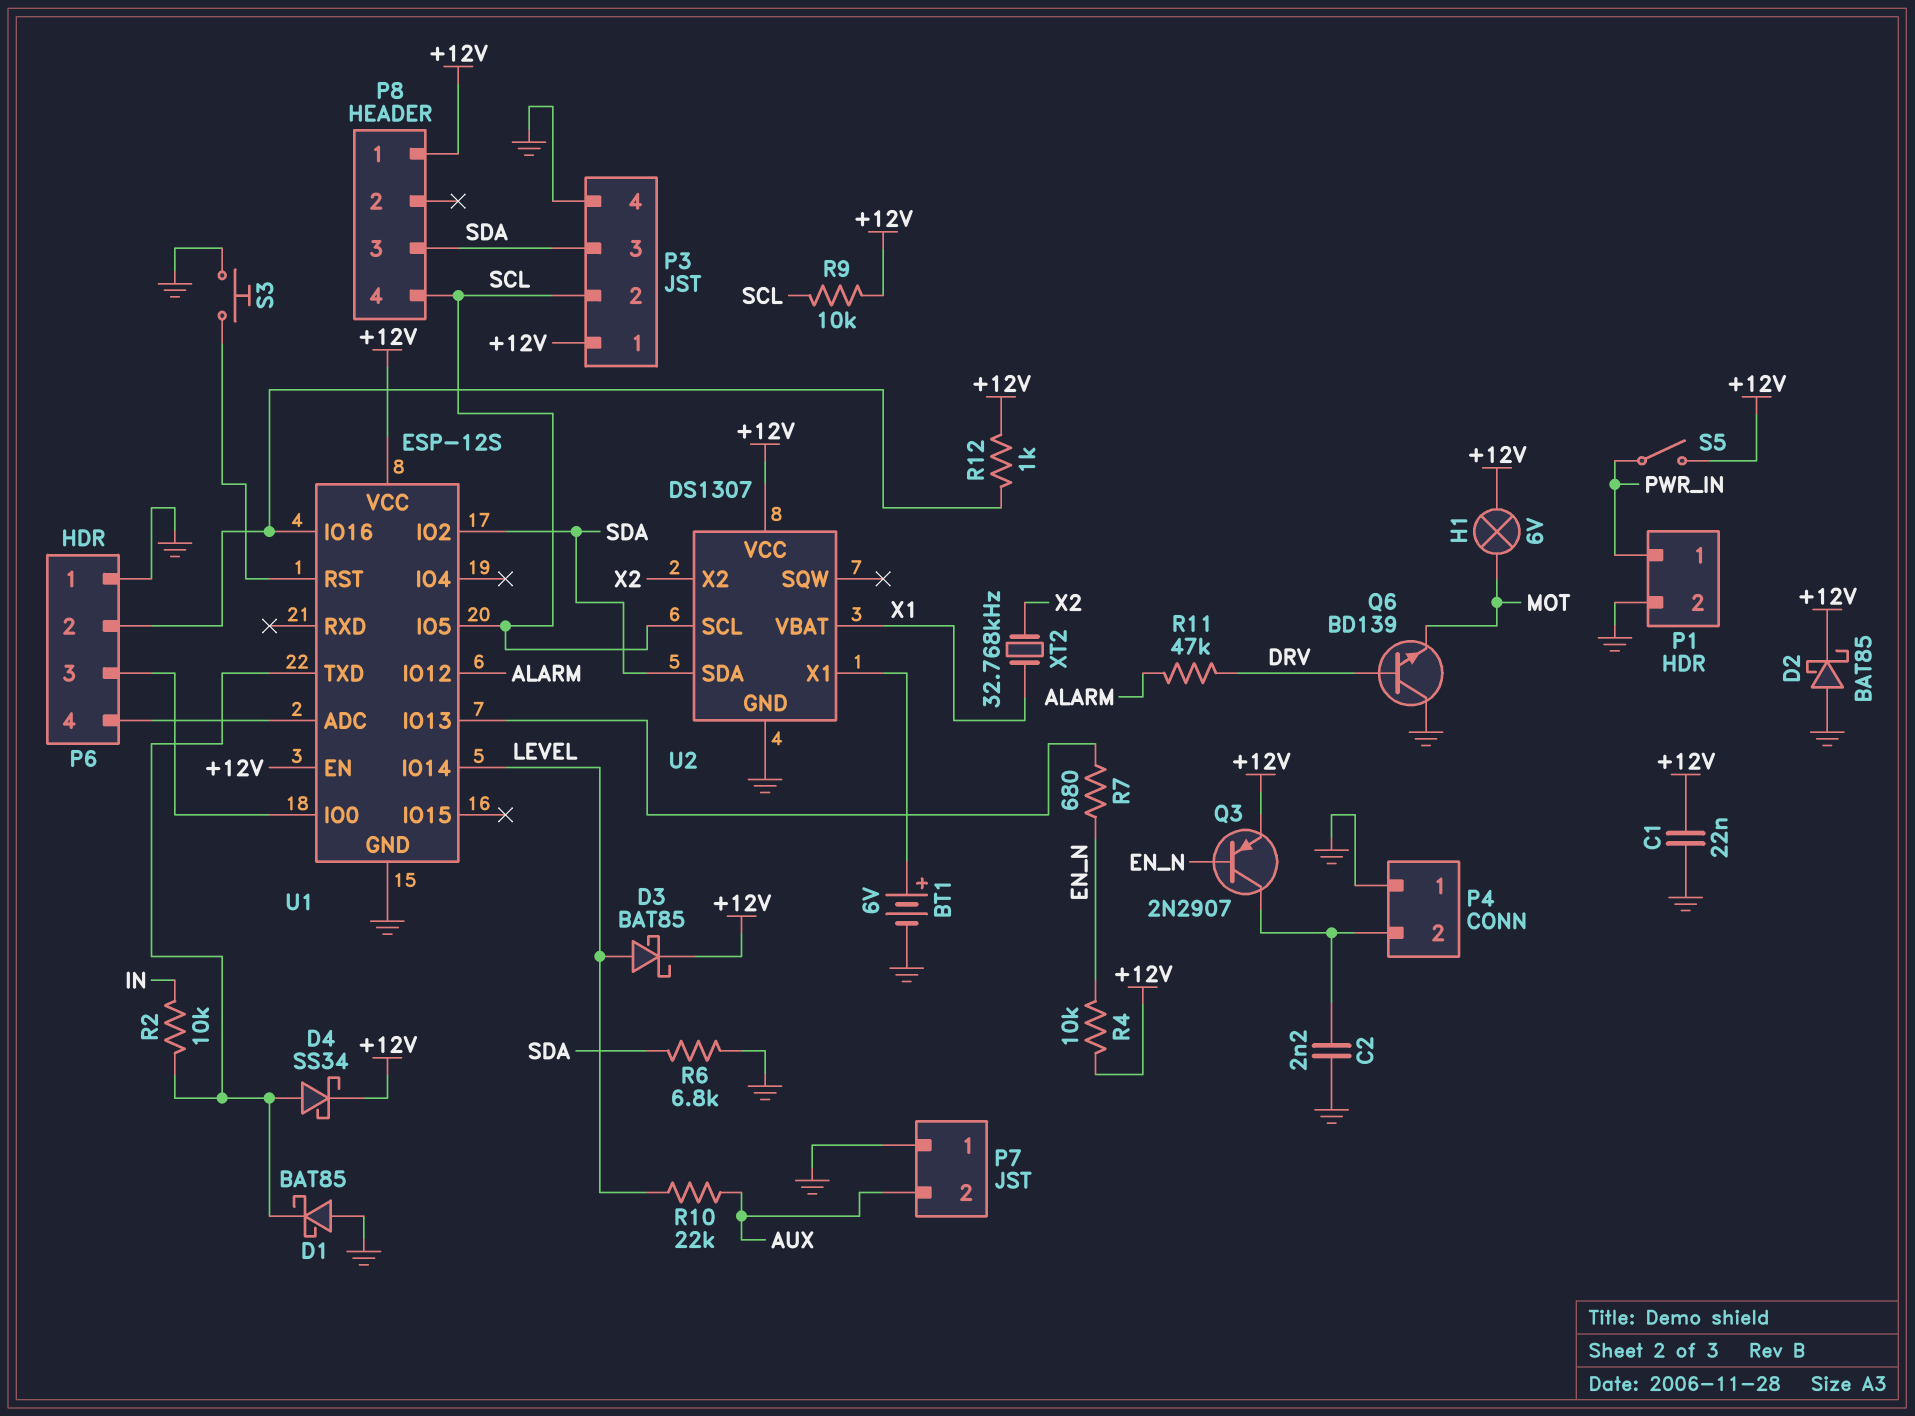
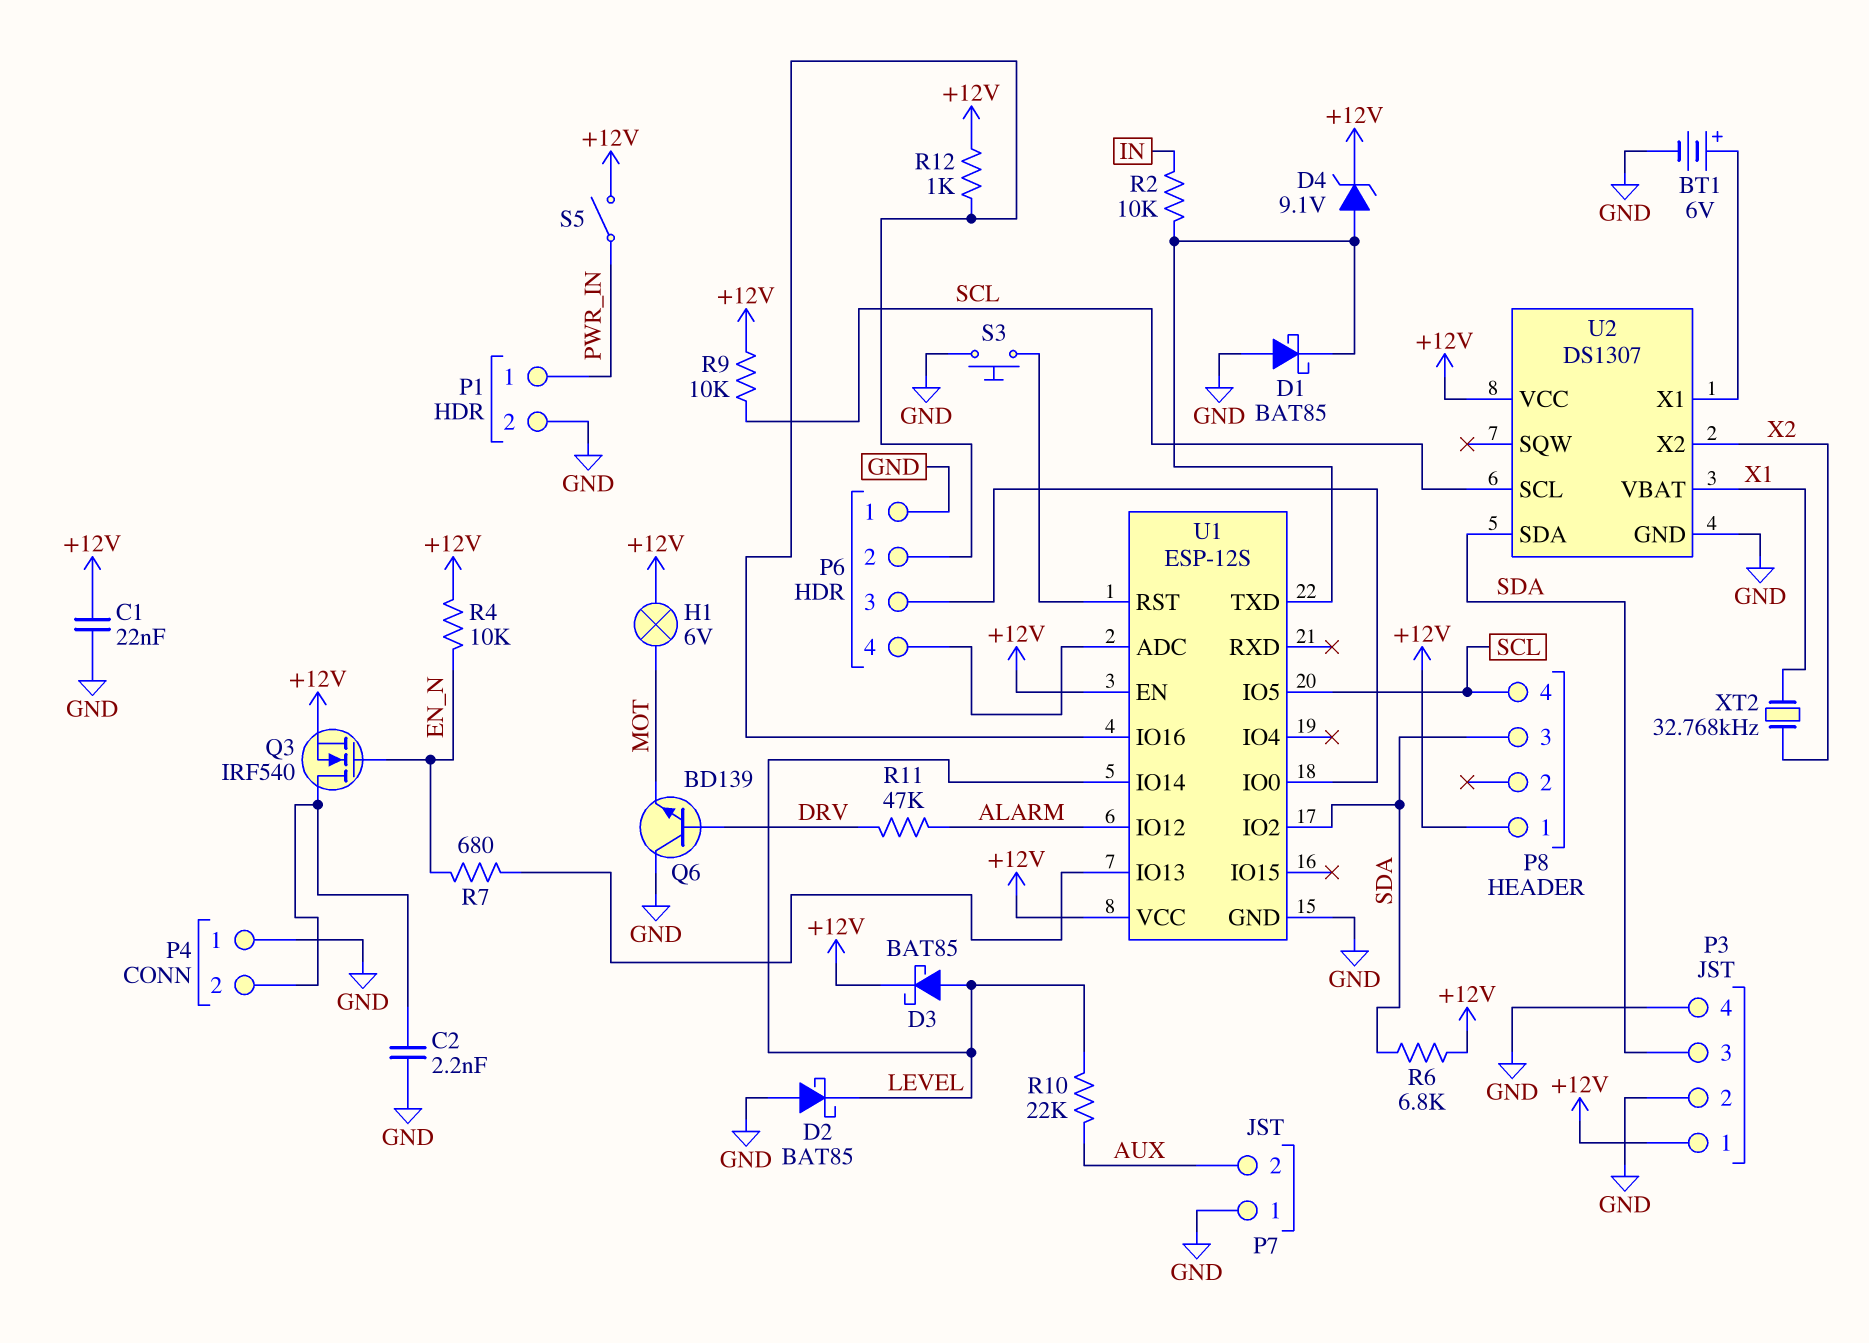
D2: schottky BAT85 (A GND, K +12V) -> schottky BAT85 (A GND, K LEVEL)
D4: schottky SS34 (A U1/TXD, K +12V) -> zener 9.1V (A U1/TXD, K +12V)
P3 pin 2: SCL -> GND
Q3: PNP 2N2907 (B EN_N, C P4/2, E +12V) -> NMOS IRF540 (G EN_N, D P4/2, S +12V)
R6: 6.8k (GND, SDA) -> 6.8k (+12V, SDA)

